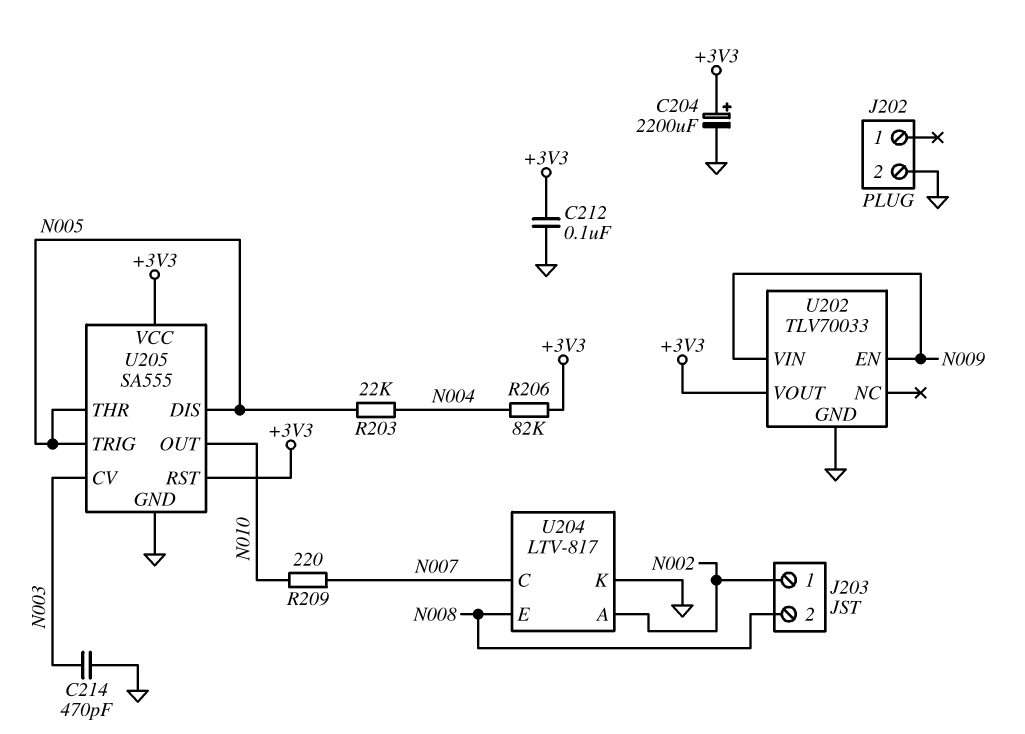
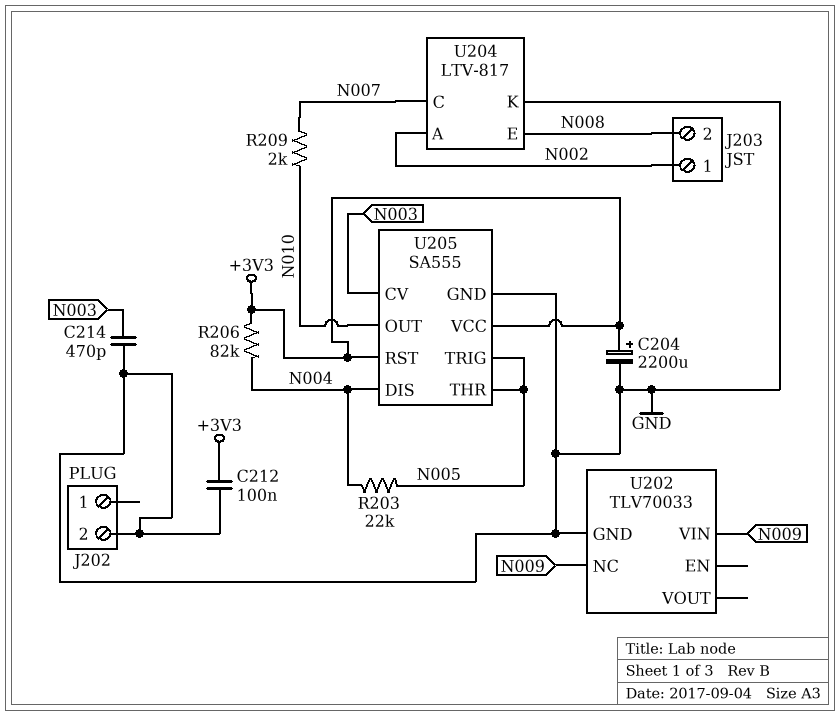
R209: 220 (N007, N010) -> 2k (N007, N010)
U202 pin EN: N009 -> none
U202 pin NC: none -> N009
U202 pin VOUT: +3V3 -> none
U205 pin DIS: N005 -> N004

